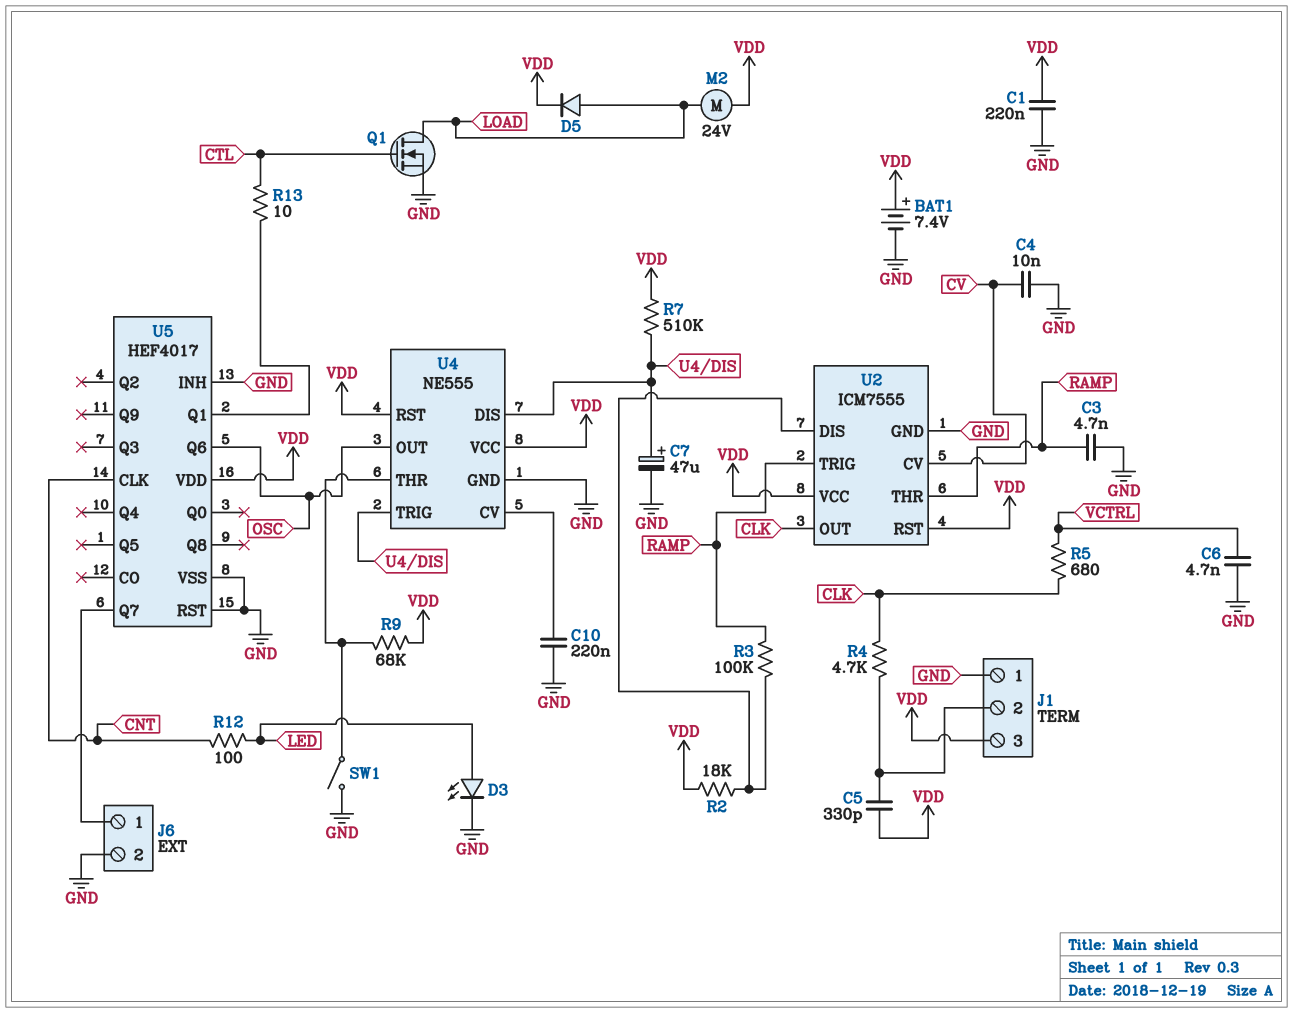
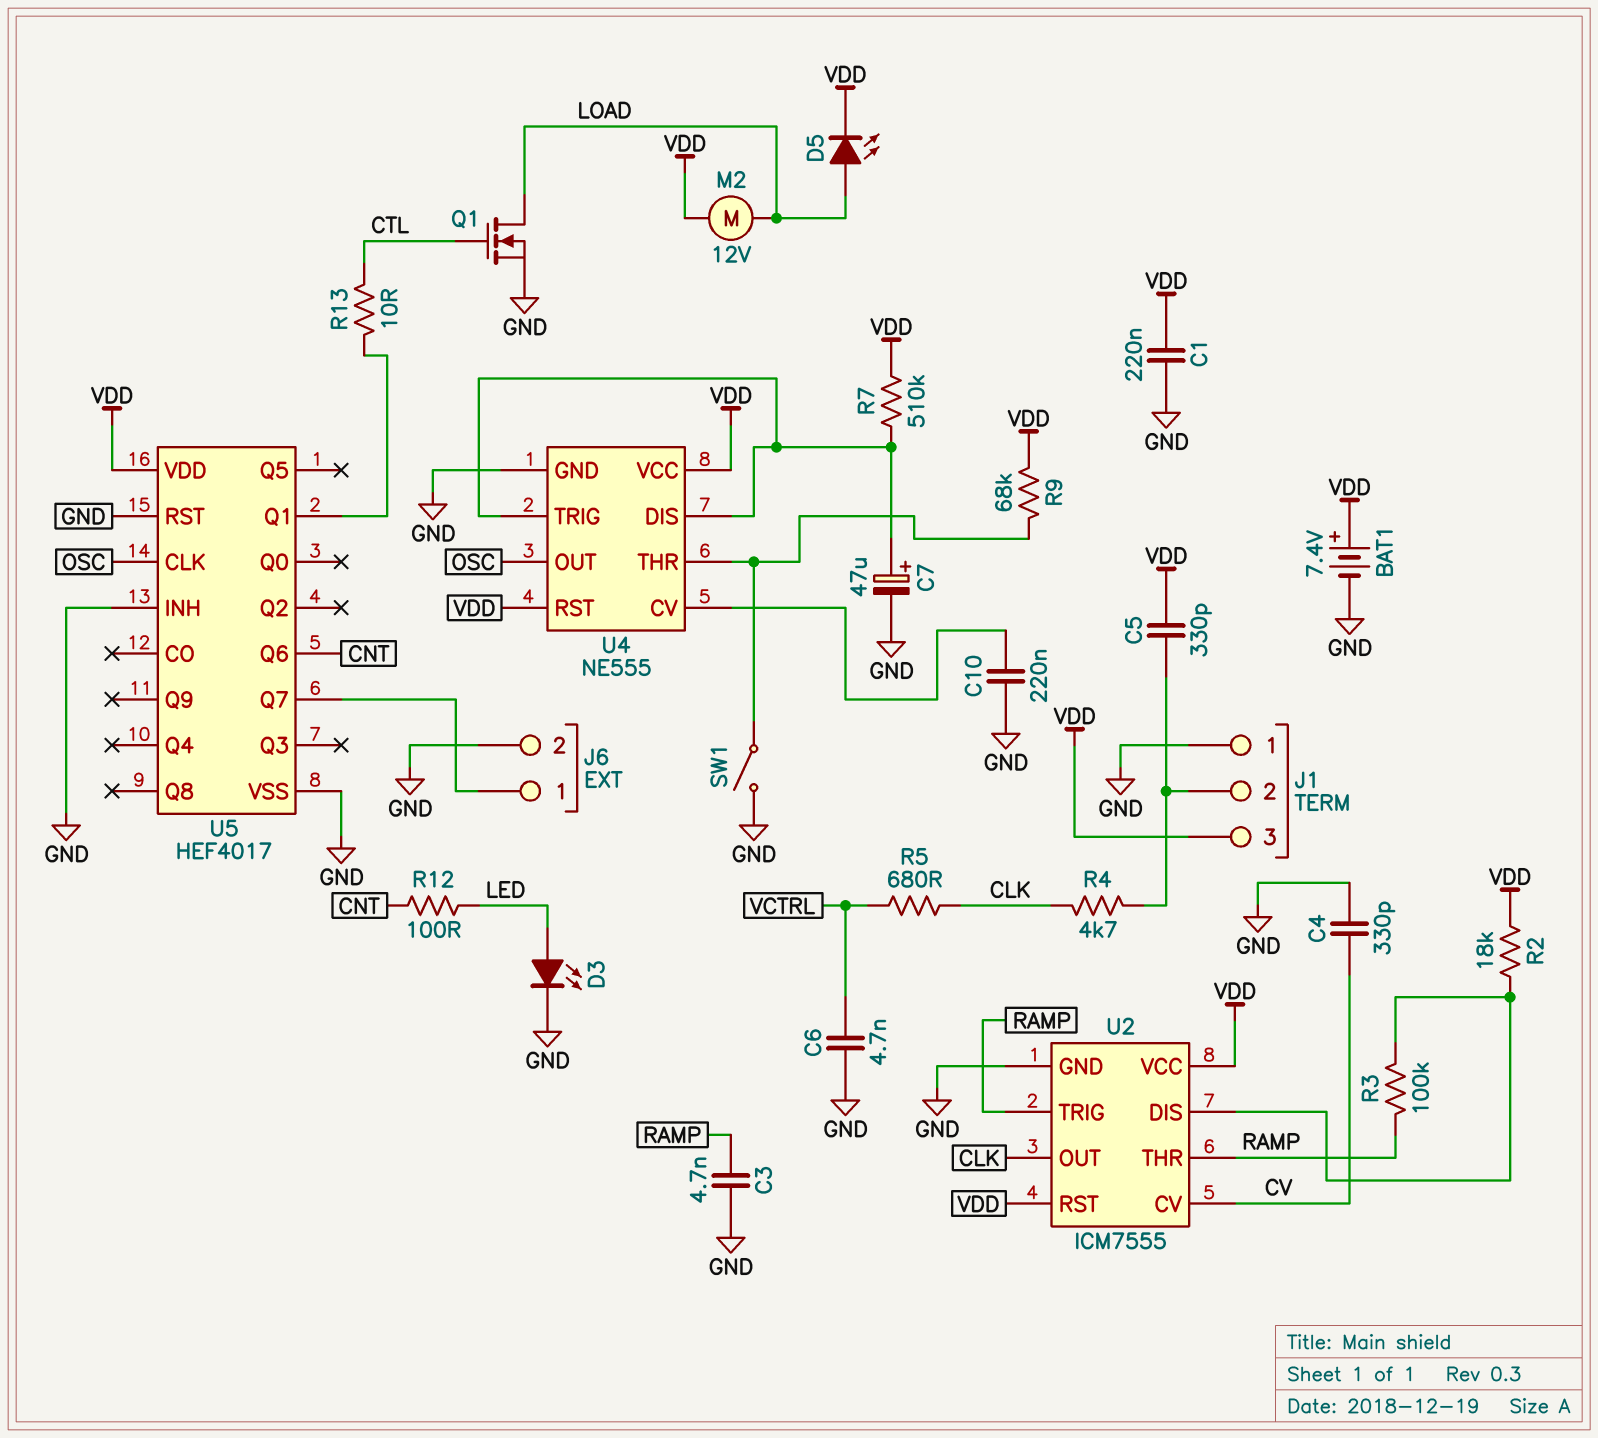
C4: 10nF (CV, GND) -> 330pF (CV, GND)
D5: diode (A LOAD, K VDD) -> LED (A LOAD, K VDD)
M2: motor 24V (LOAD, VDD) -> motor 12V (LOAD, VDD)
U5 pin CLK: CNT -> OSC
U5 pin Q6: OSC -> CNT

